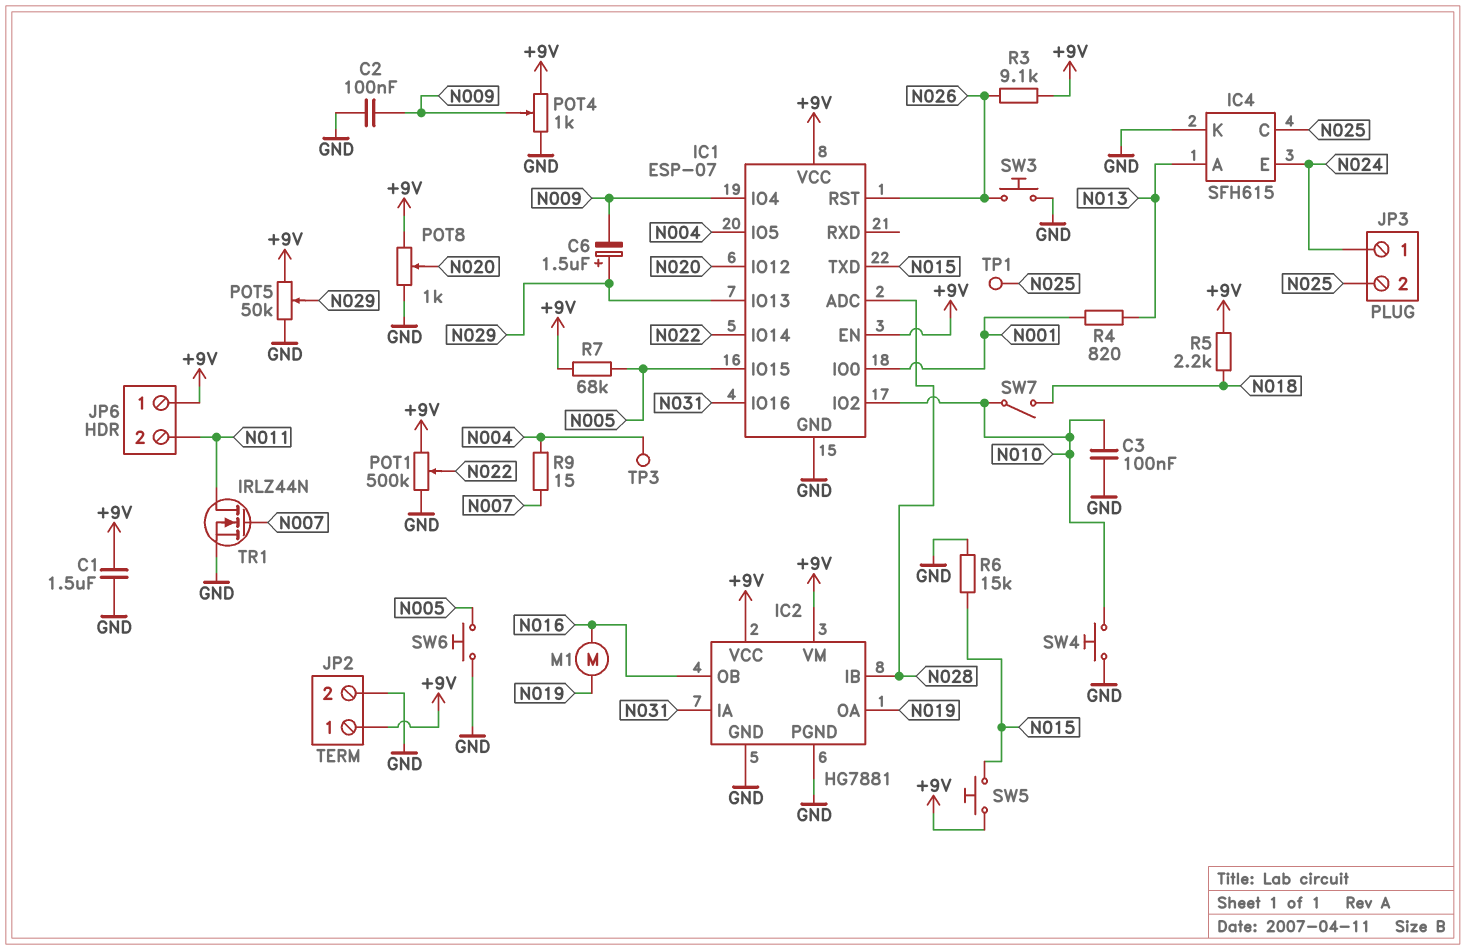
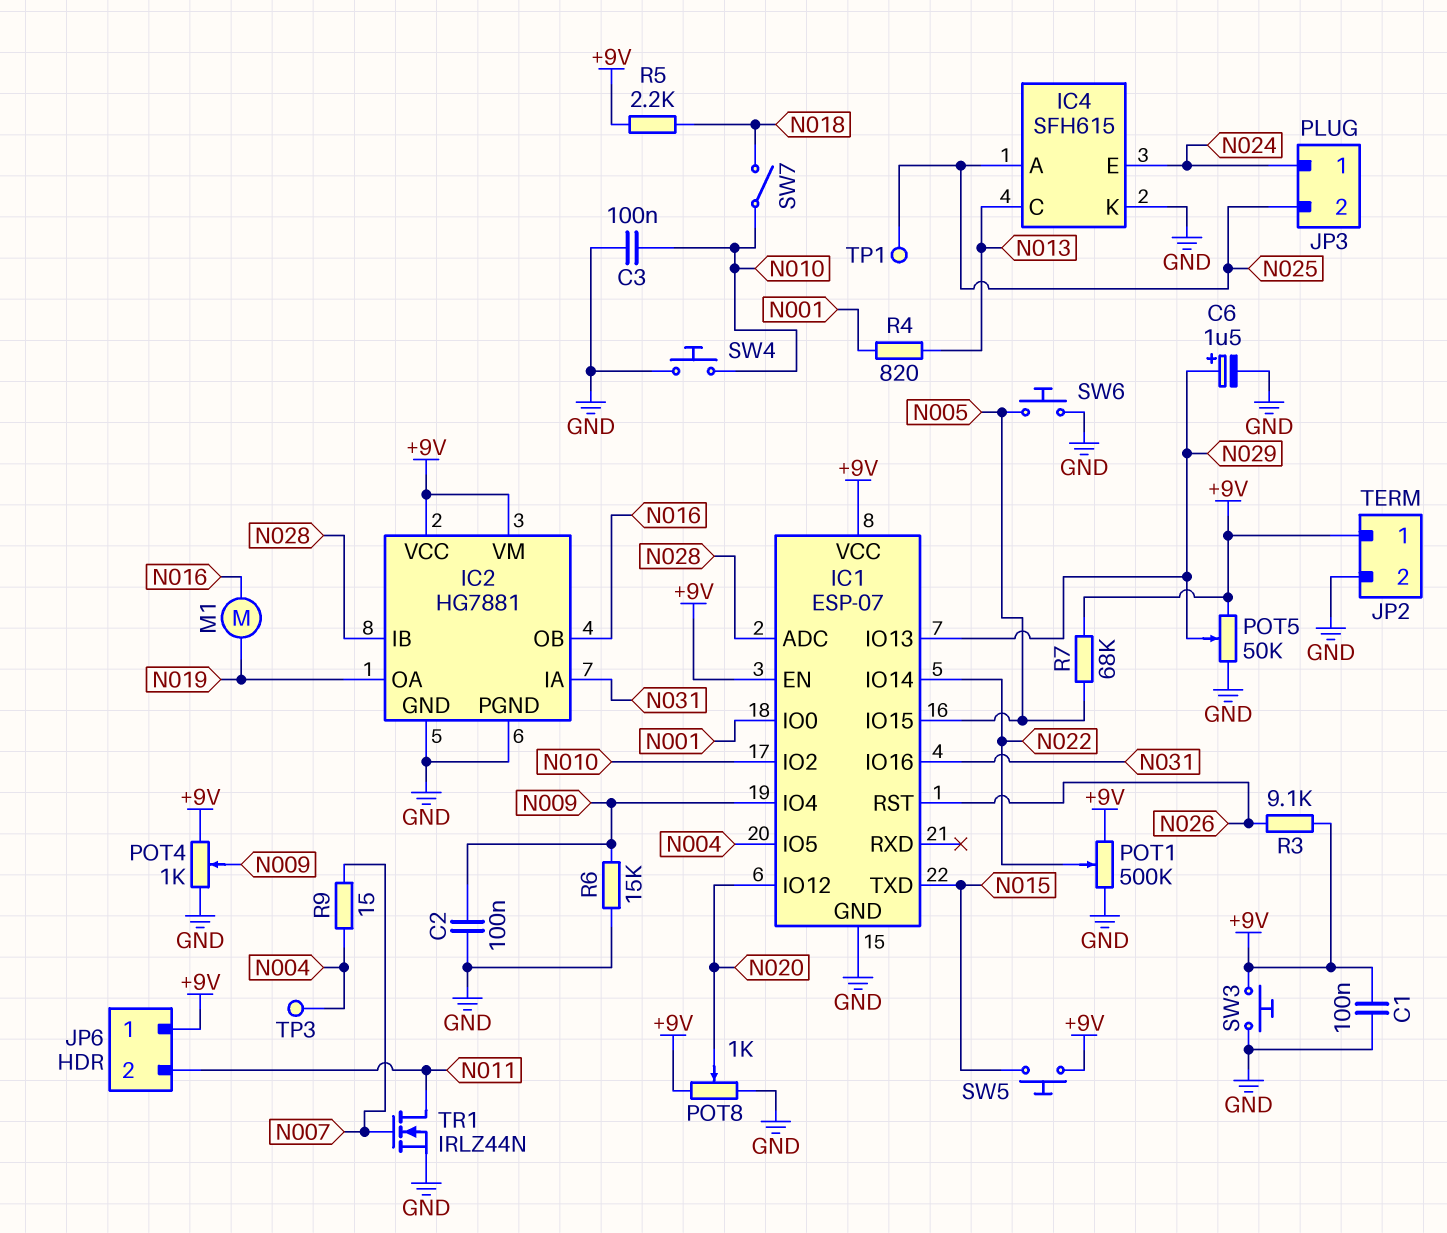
C1: 1.5uF (+9V, GND) -> 100nF (+9V, GND)
C6: 1.5uF (plus N029, minus N009) -> 1.5uF (plus N029, minus GND)
IC4 pin A: N013 -> N025
IC4 pin C: N025 -> N013
R6: 15k (GND, N015) -> 15k (GND, N009)
SW3: button (GND, N026) -> button (+9V, GND)

